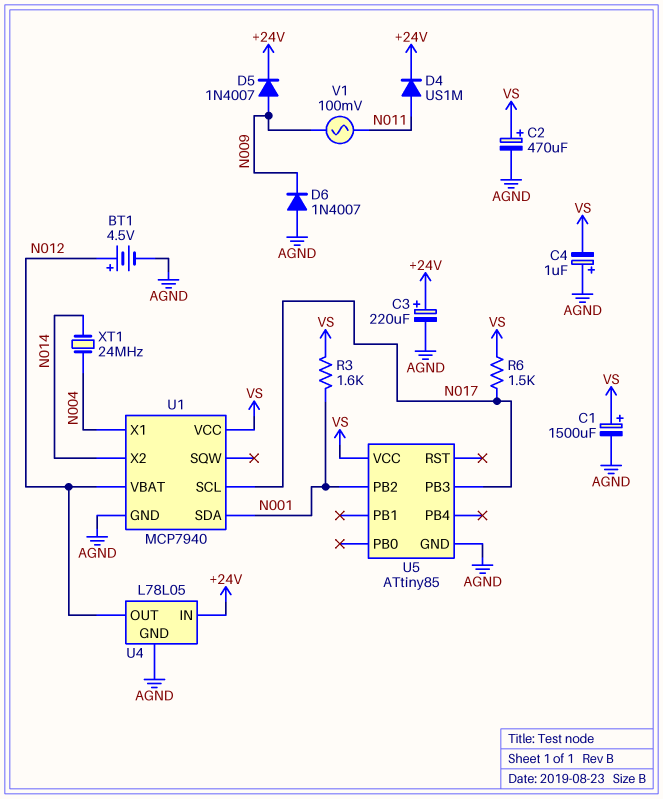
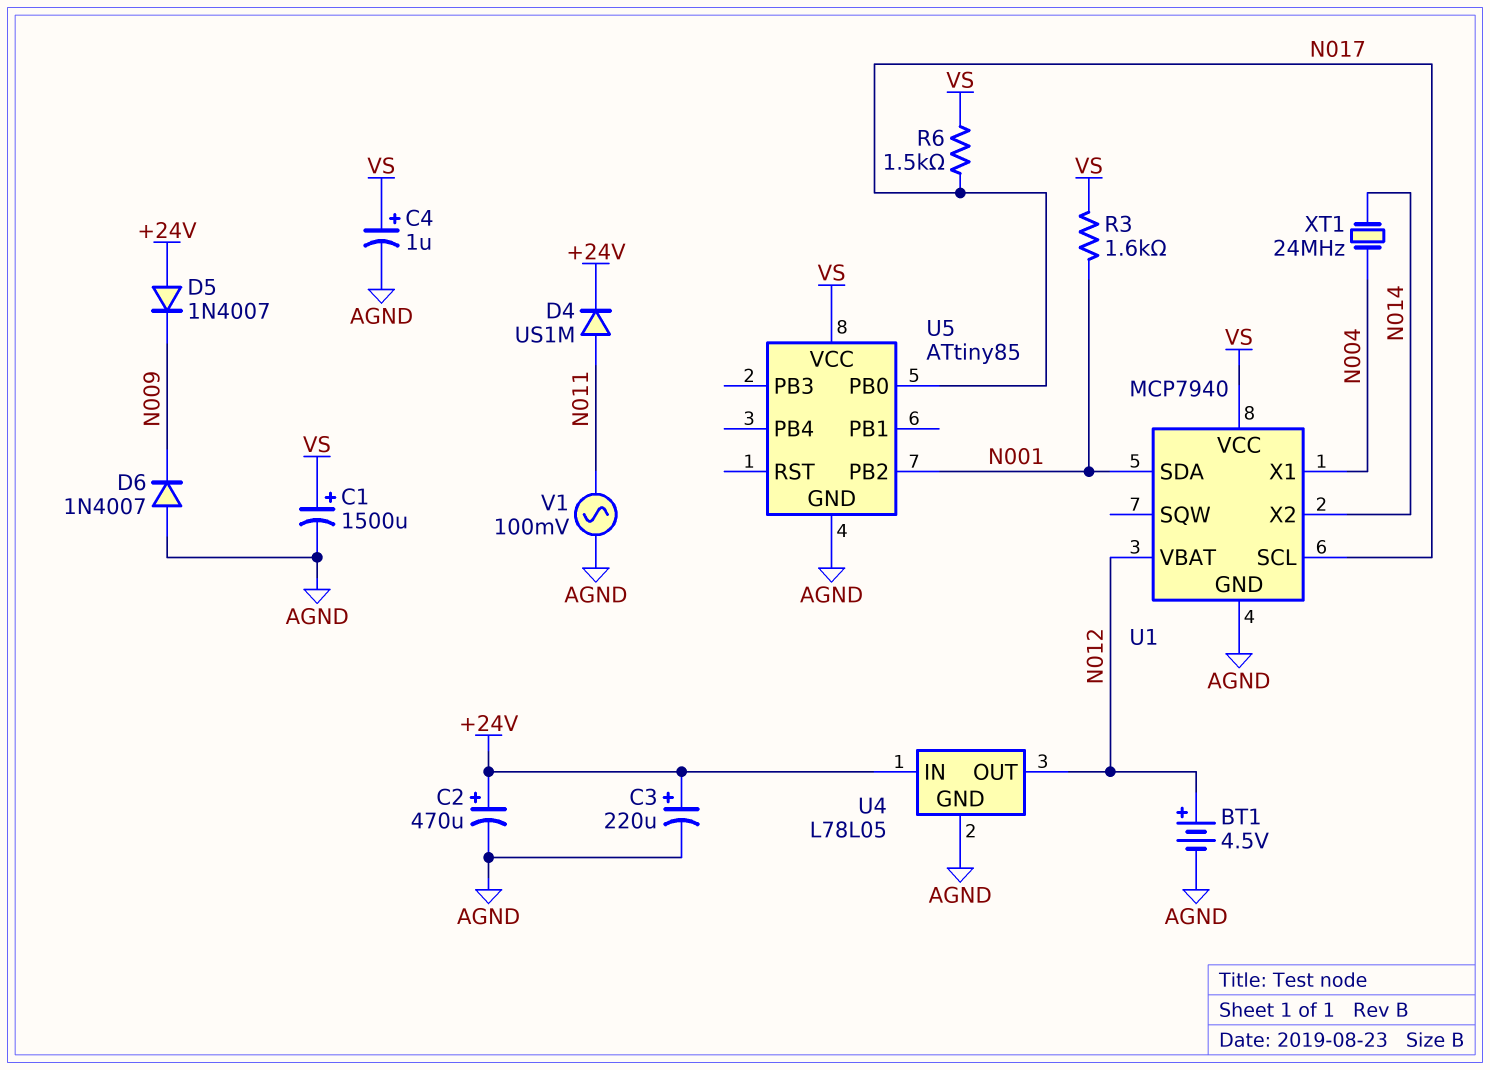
C2: 470uF (plus VS, minus AGND) -> 470uF (plus +24V, minus AGND)
C4: 1uF (plus AGND, minus VS) -> 1uF (plus VS, minus AGND)
D5: diode 1N4007 (A N009, K +24V) -> diode 1N4007 (A +24V, K N009)
U5 pin PB0: none -> N017
U5 pin PB3: N017 -> none
V1: AC 100mV (N009, N011) -> AC 100mV (AGND, N011)

